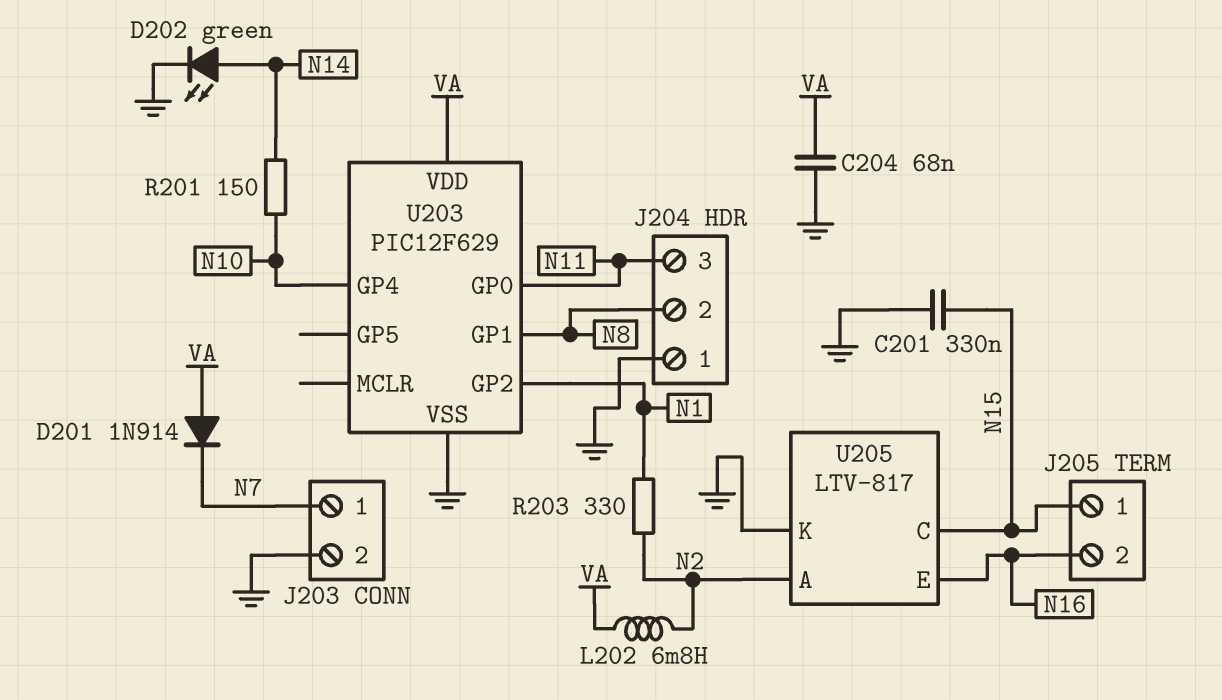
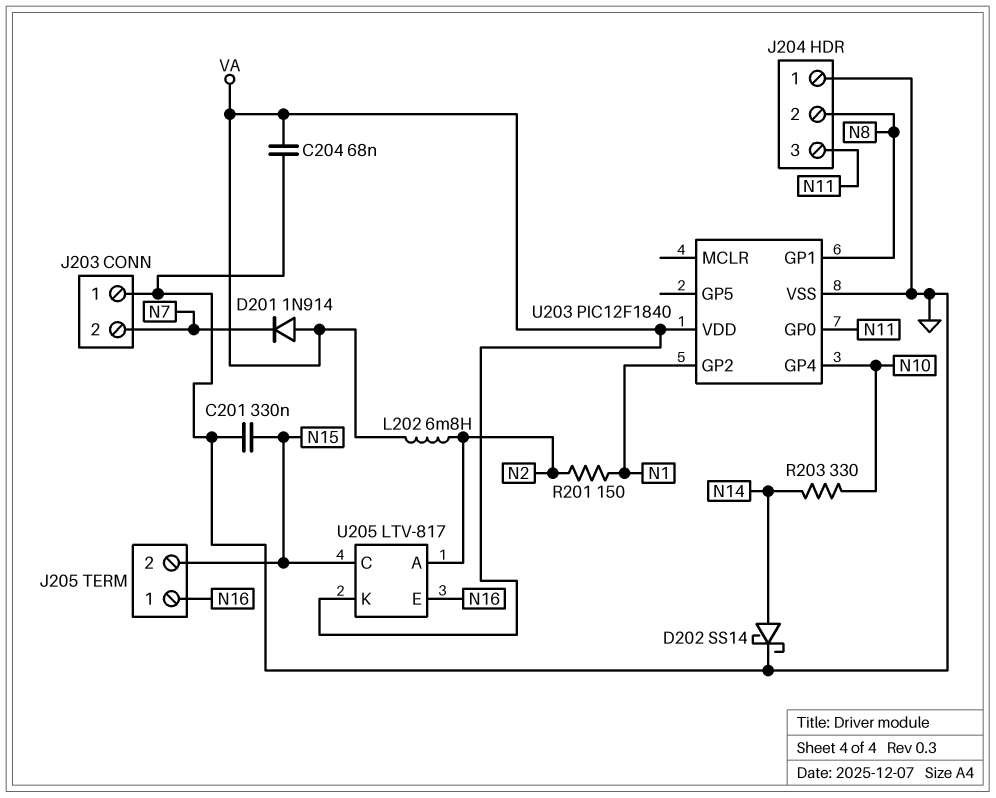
D202: LED green (A N14, K GND) -> schottky SS14 (A N14, K GND)
J203 pin 1: N7 -> GND
J203 pin 2: GND -> N7
J205 pin 1: N15 -> N16
J205 pin 2: N16 -> N15
R201: 150 (N10, N14) -> 150 (N1, N2)
R203: 330 (N1, N2) -> 330 (N10, N14)
U203: PIC12F629 -> PIC12F1840
U205 pin K: GND -> VA

